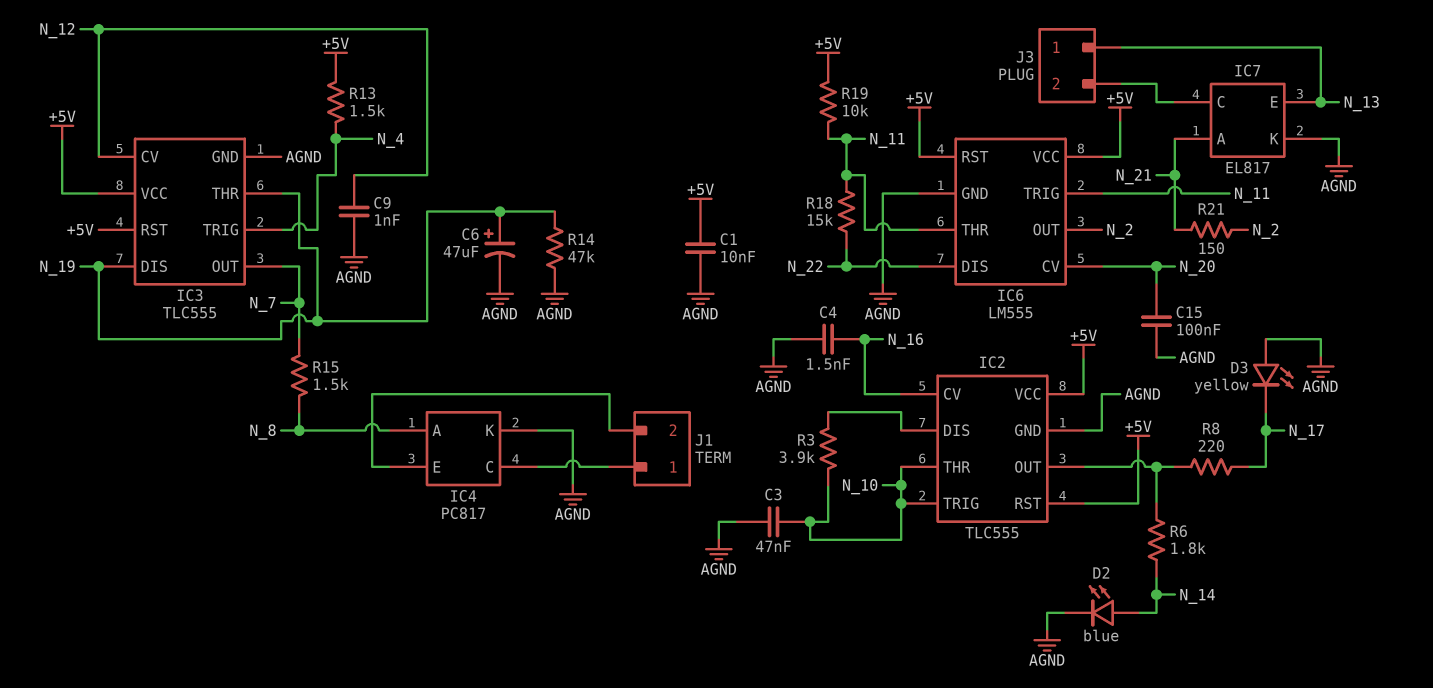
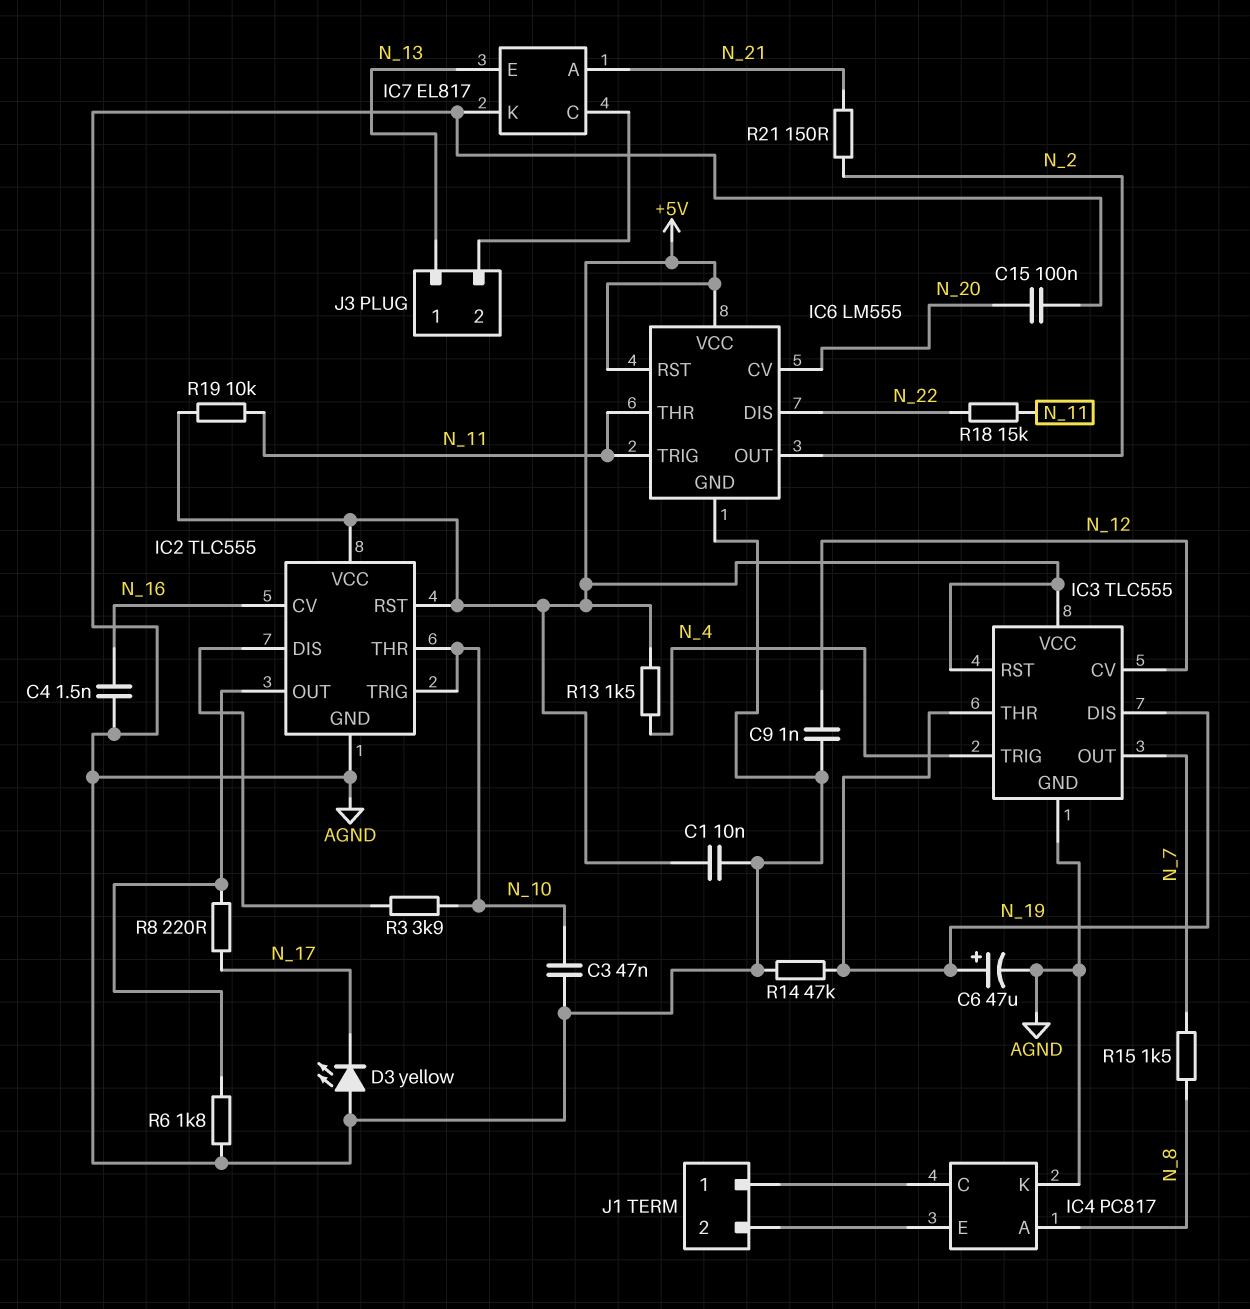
D2: LED blue (A N_14, K AGND) -> none
R6: 1.8k (IC2/OUT, N_14) -> 1.8k (AGND, IC2/OUT)

